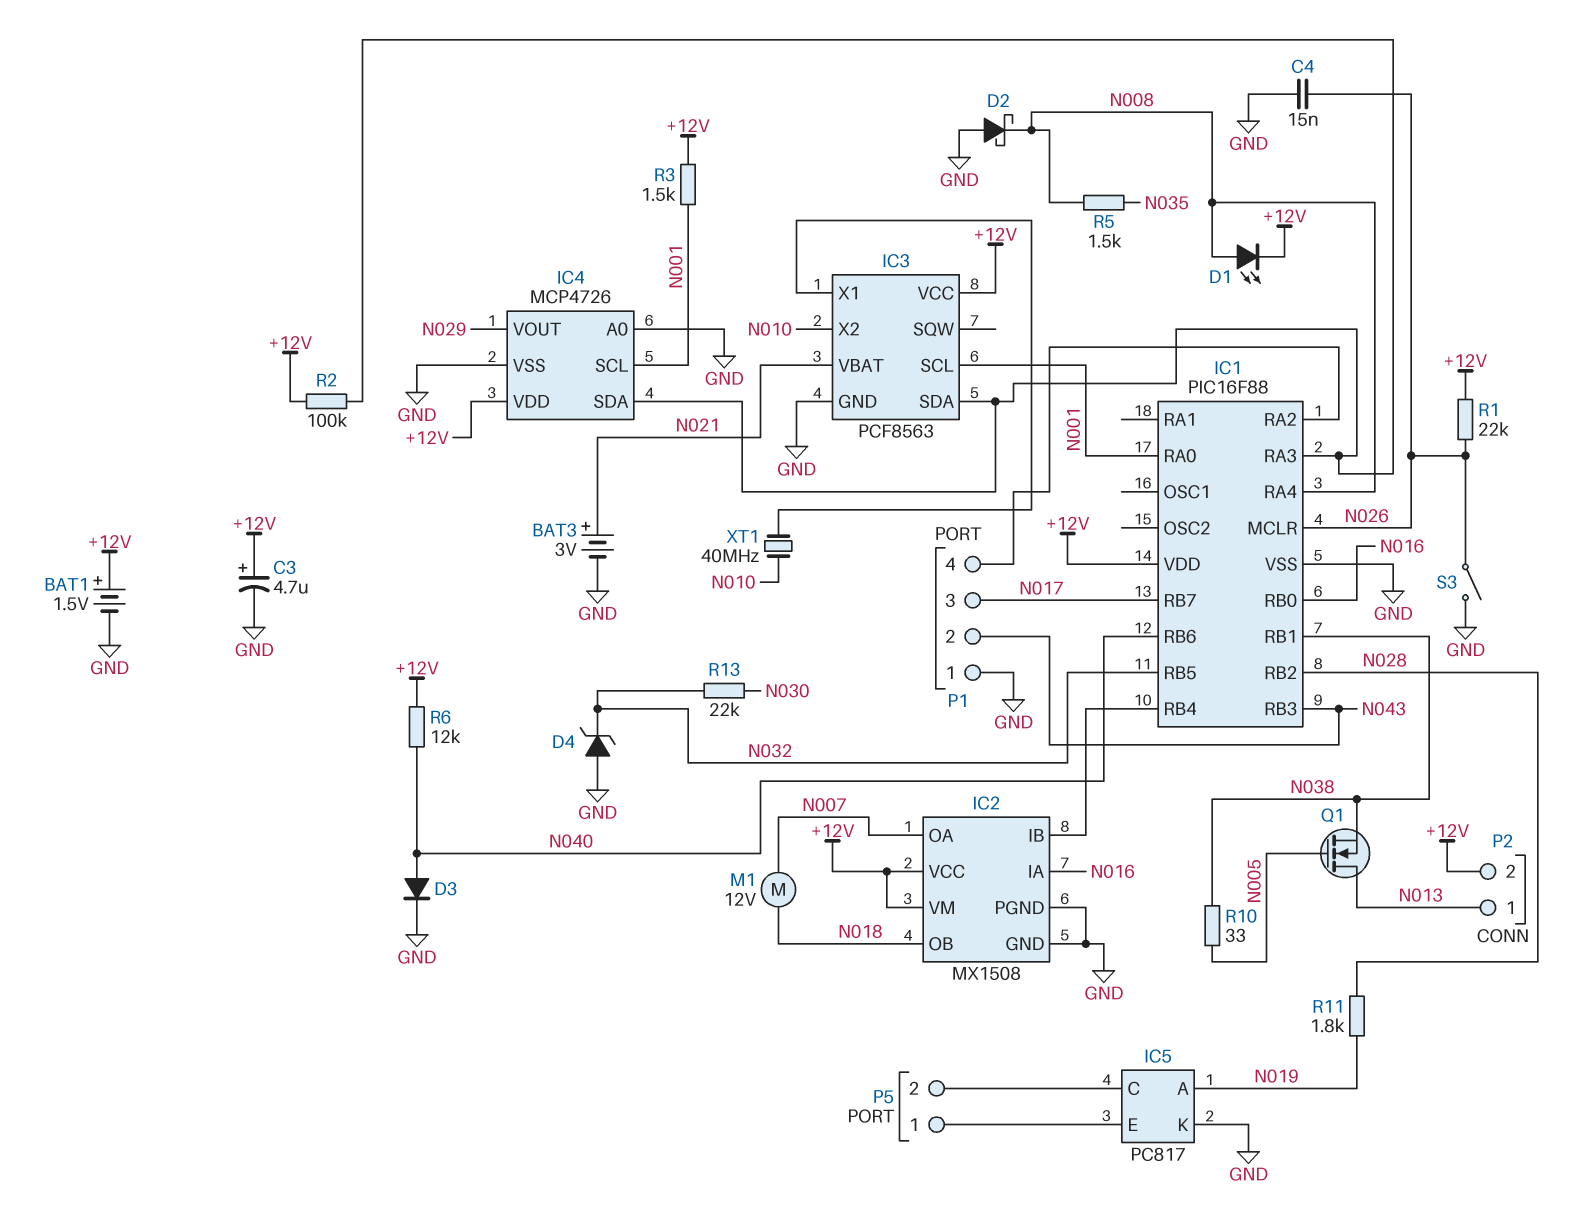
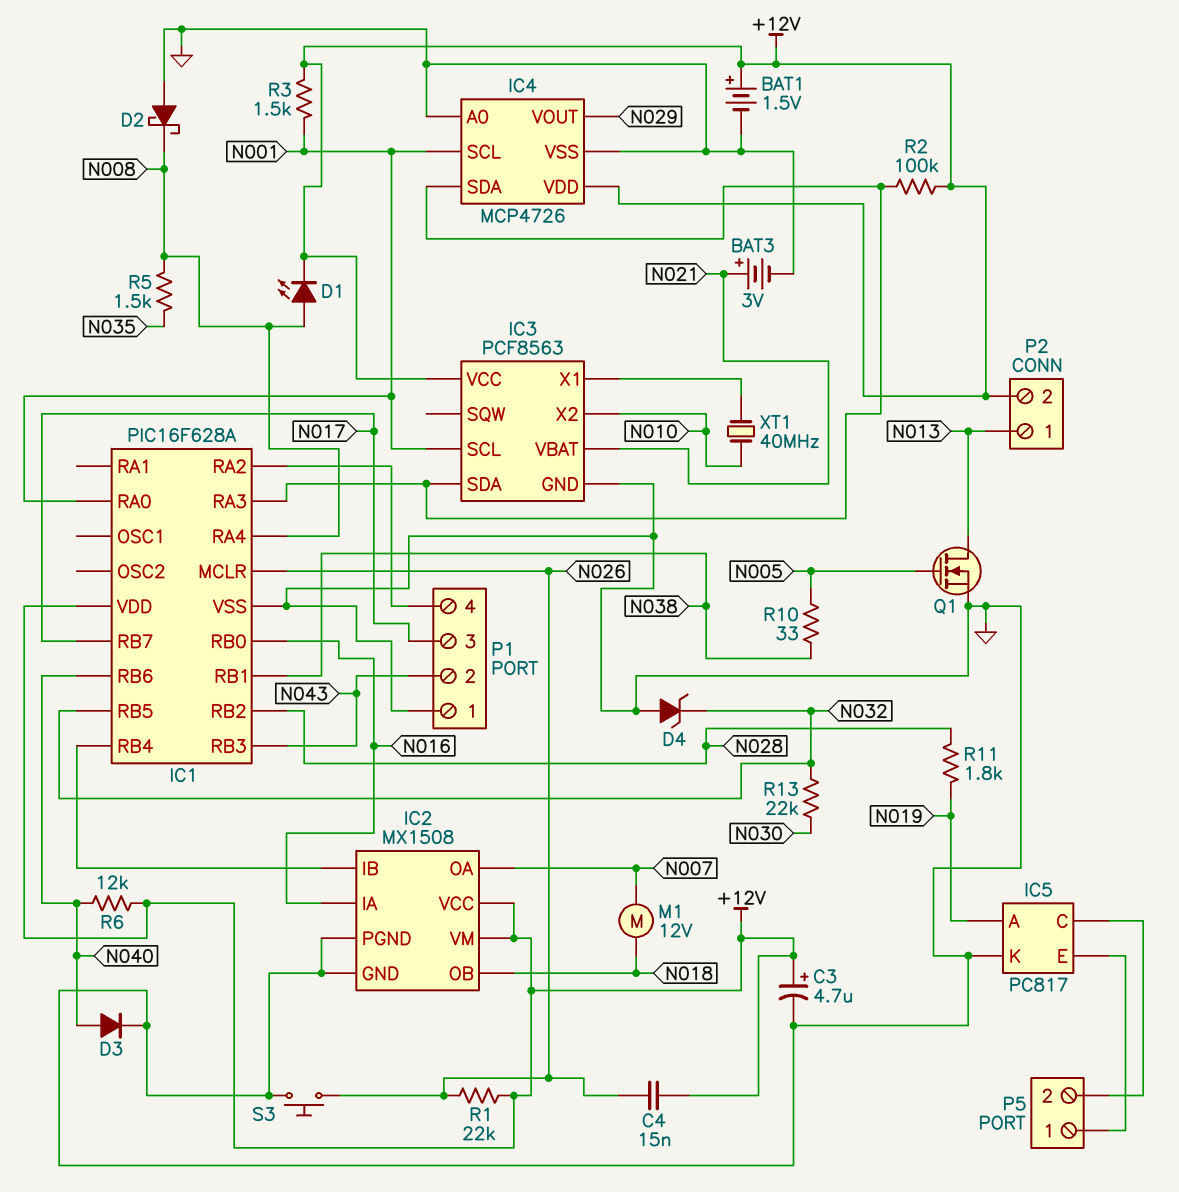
C4: 15nF (GND, N026) -> 15nF (+12V, N026)
IC1: PIC16F88 -> PIC16F628A
Q1: NMOS (G N005, D N013, S N038) -> NMOS (G N005, D N013, S GND)
S3: switch (GND, N026) -> button (GND, N026)

